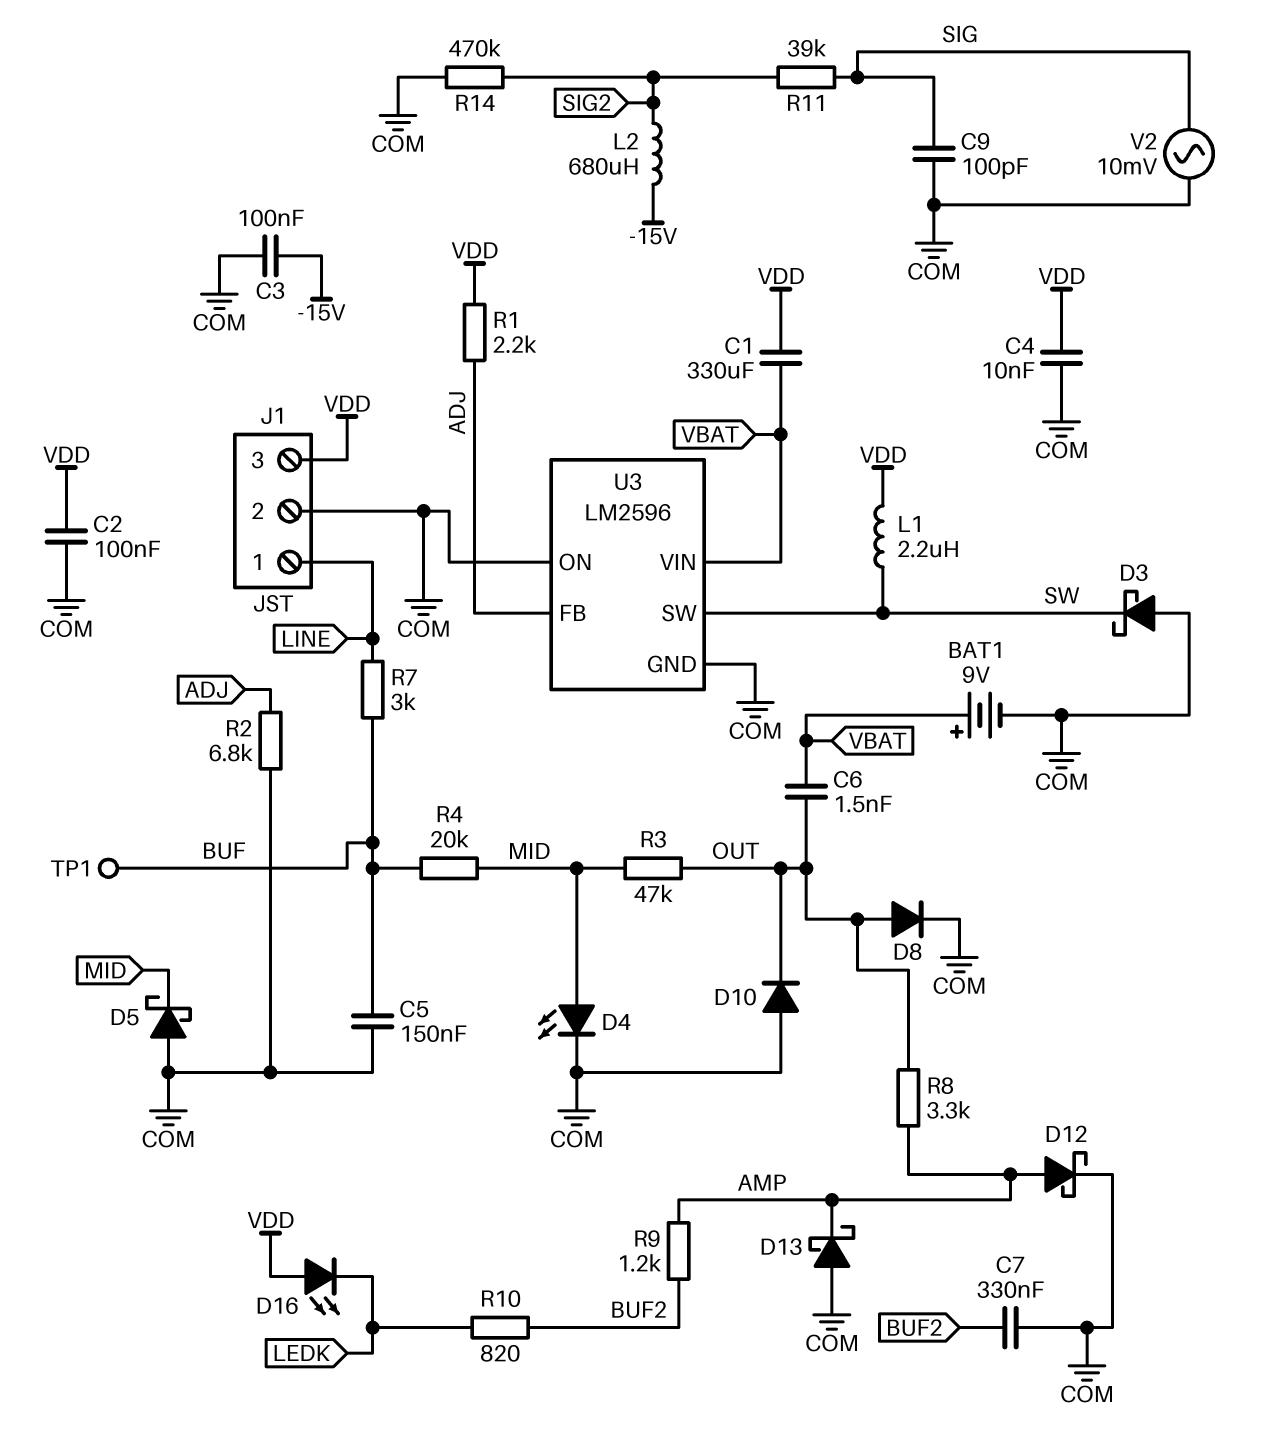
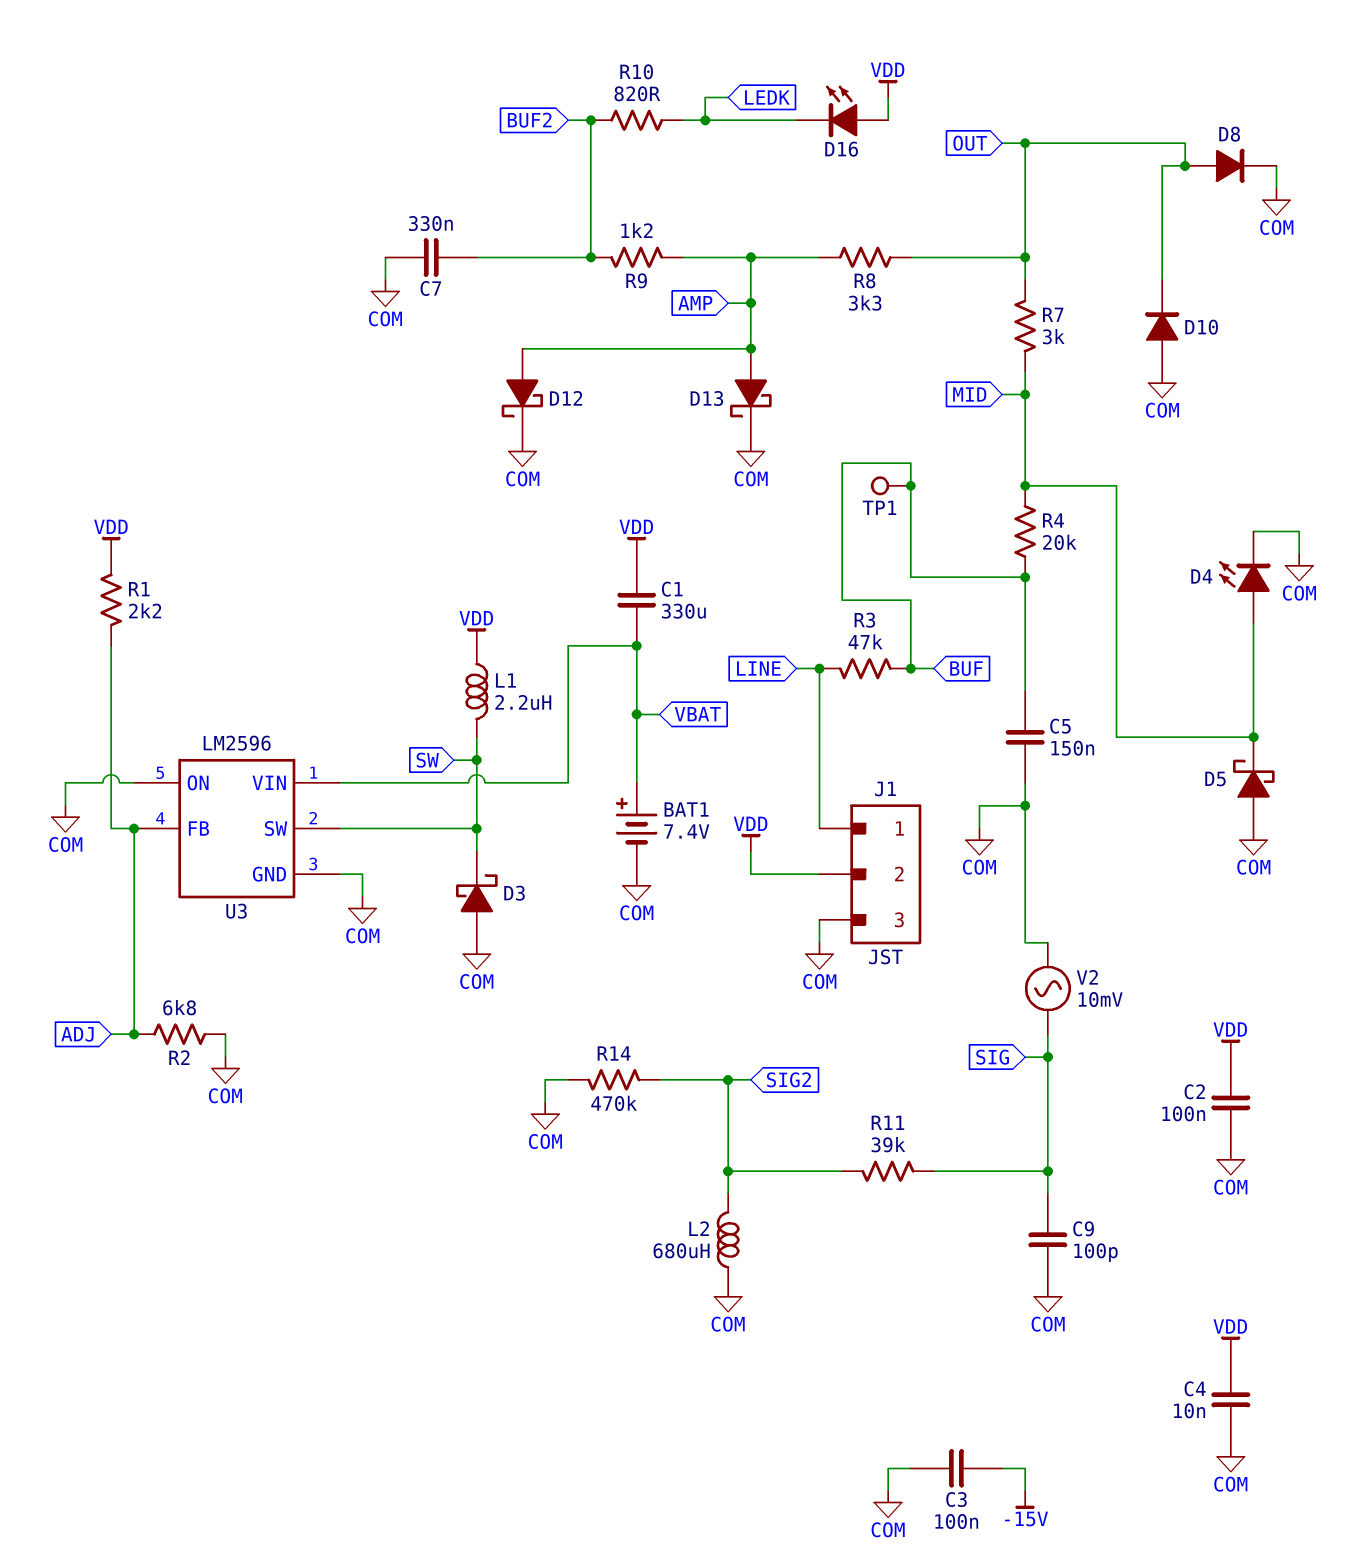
BAT1: 9V (plus VBAT, minus COM) -> 7.4V (plus VBAT, minus COM)
C6: 1.5nF (OUT, VBAT) -> none
D13: schottky (A COM, K AMP) -> schottky (A AMP, K COM)
J1 pin 2: COM -> VDD
J1 pin 3: VDD -> COM
L2: 680uH (-15V, SIG2) -> 680uH (COM, SIG2)
R3: 47k (MID, OUT) -> 47k (BUF, LINE)
R7: 3k (BUF, LINE) -> 3k (MID, OUT)

